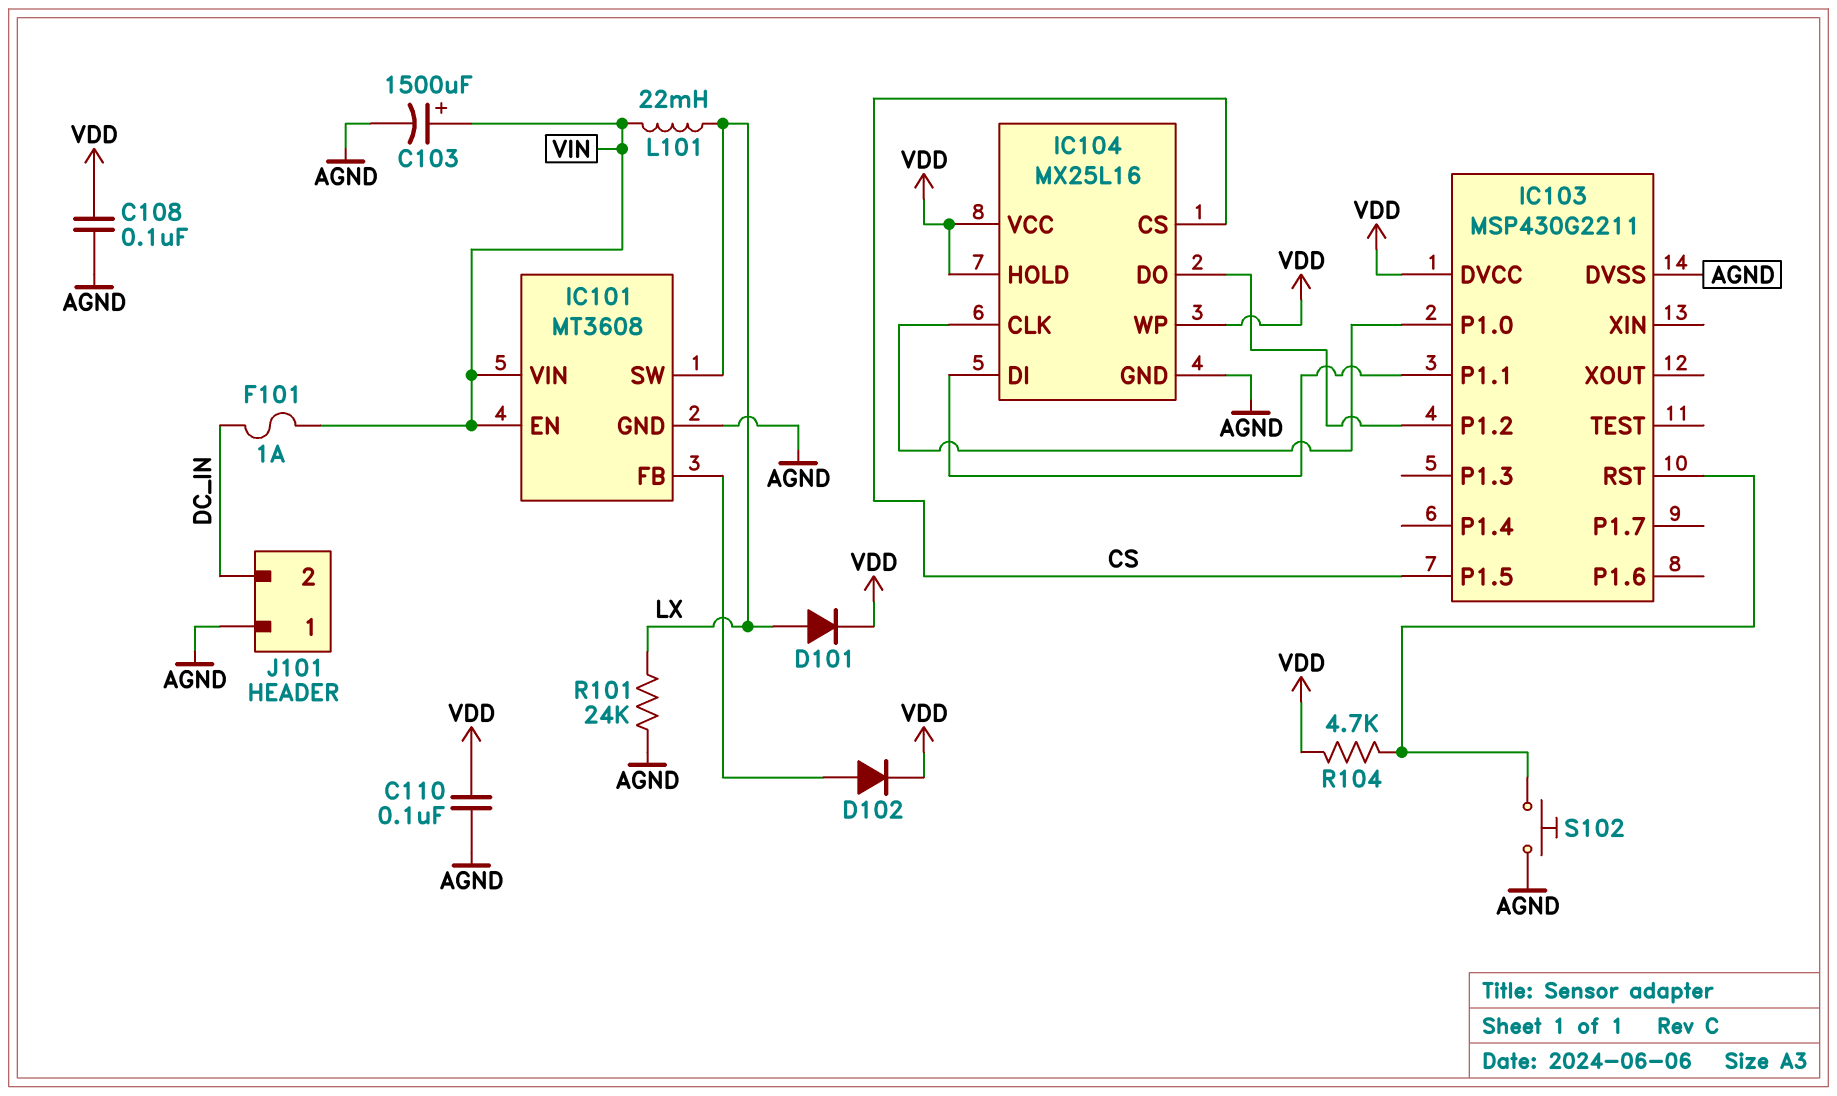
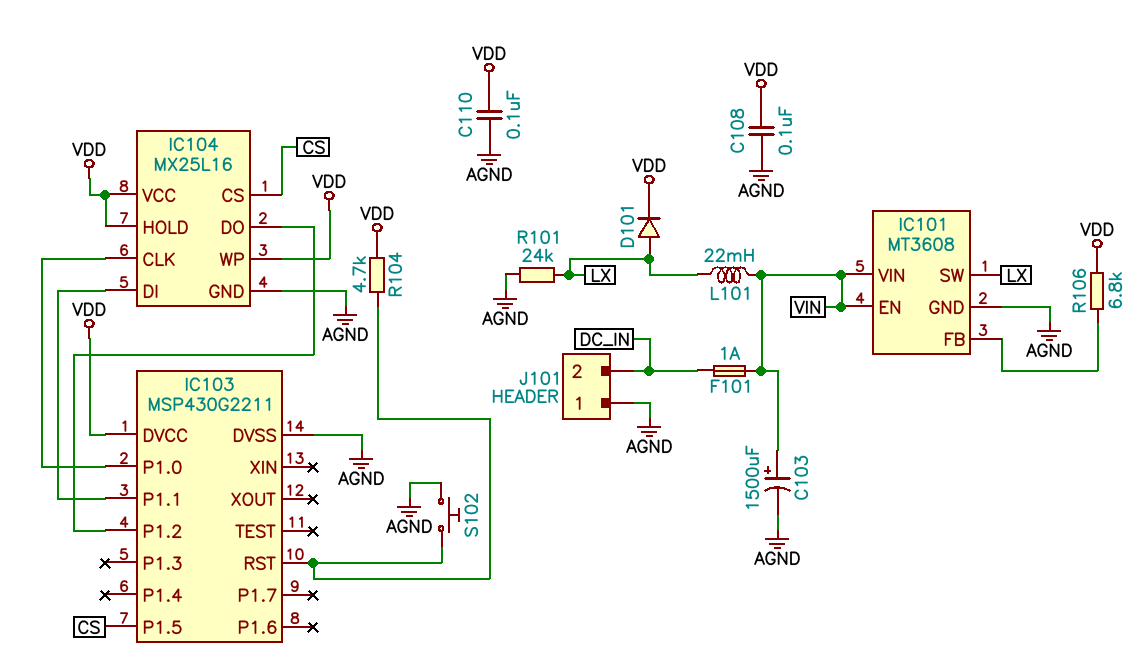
D102: diode (A IC101/FB, K VDD) -> none
R106: none -> 6.8k (IC101/FB, VDD)

